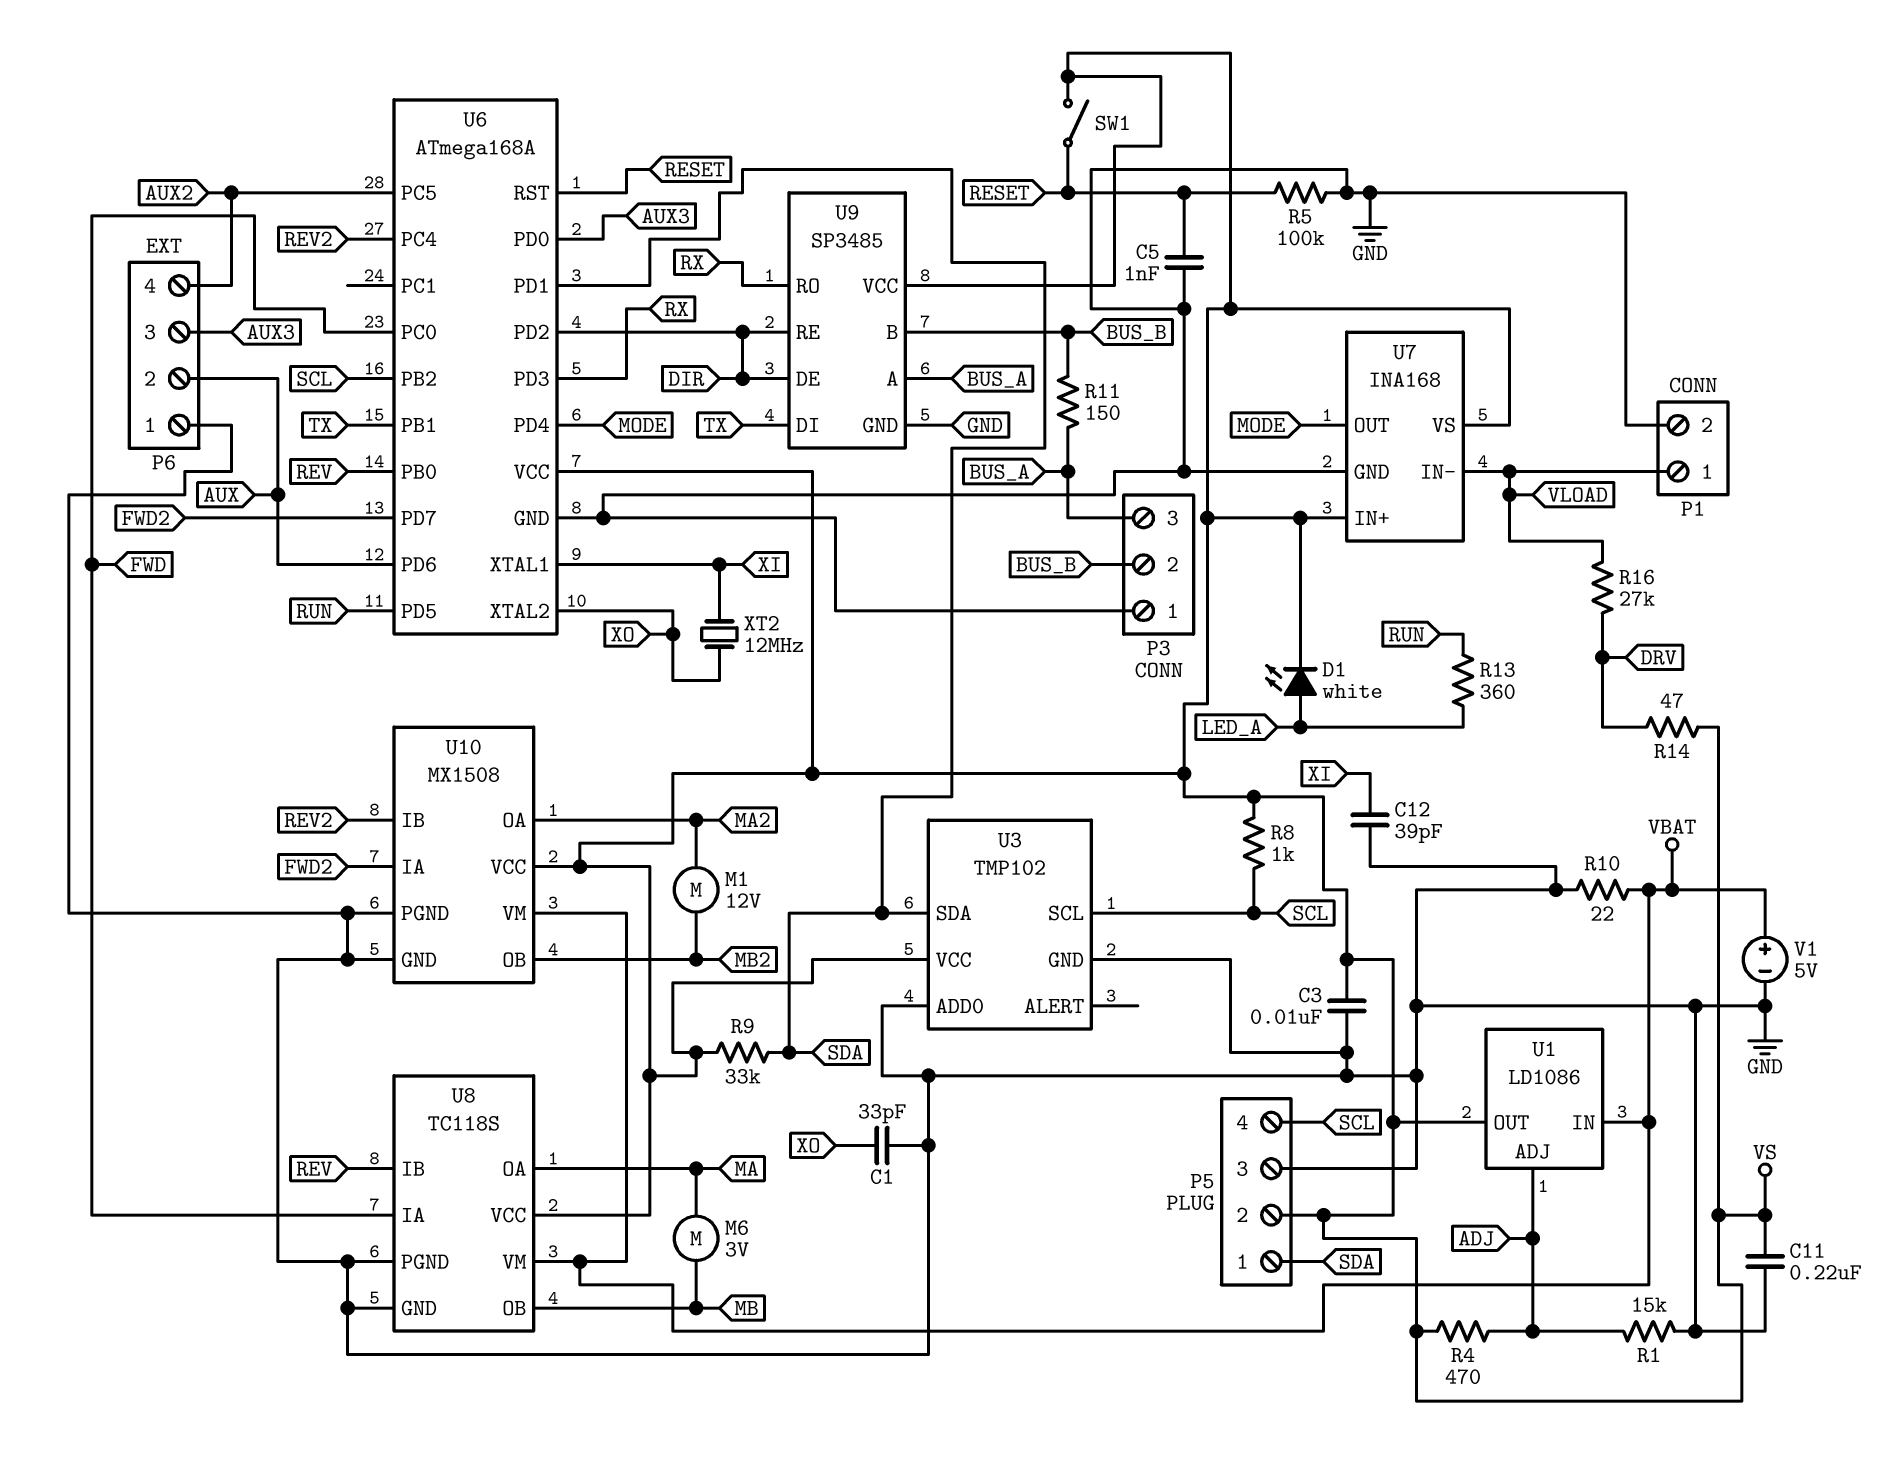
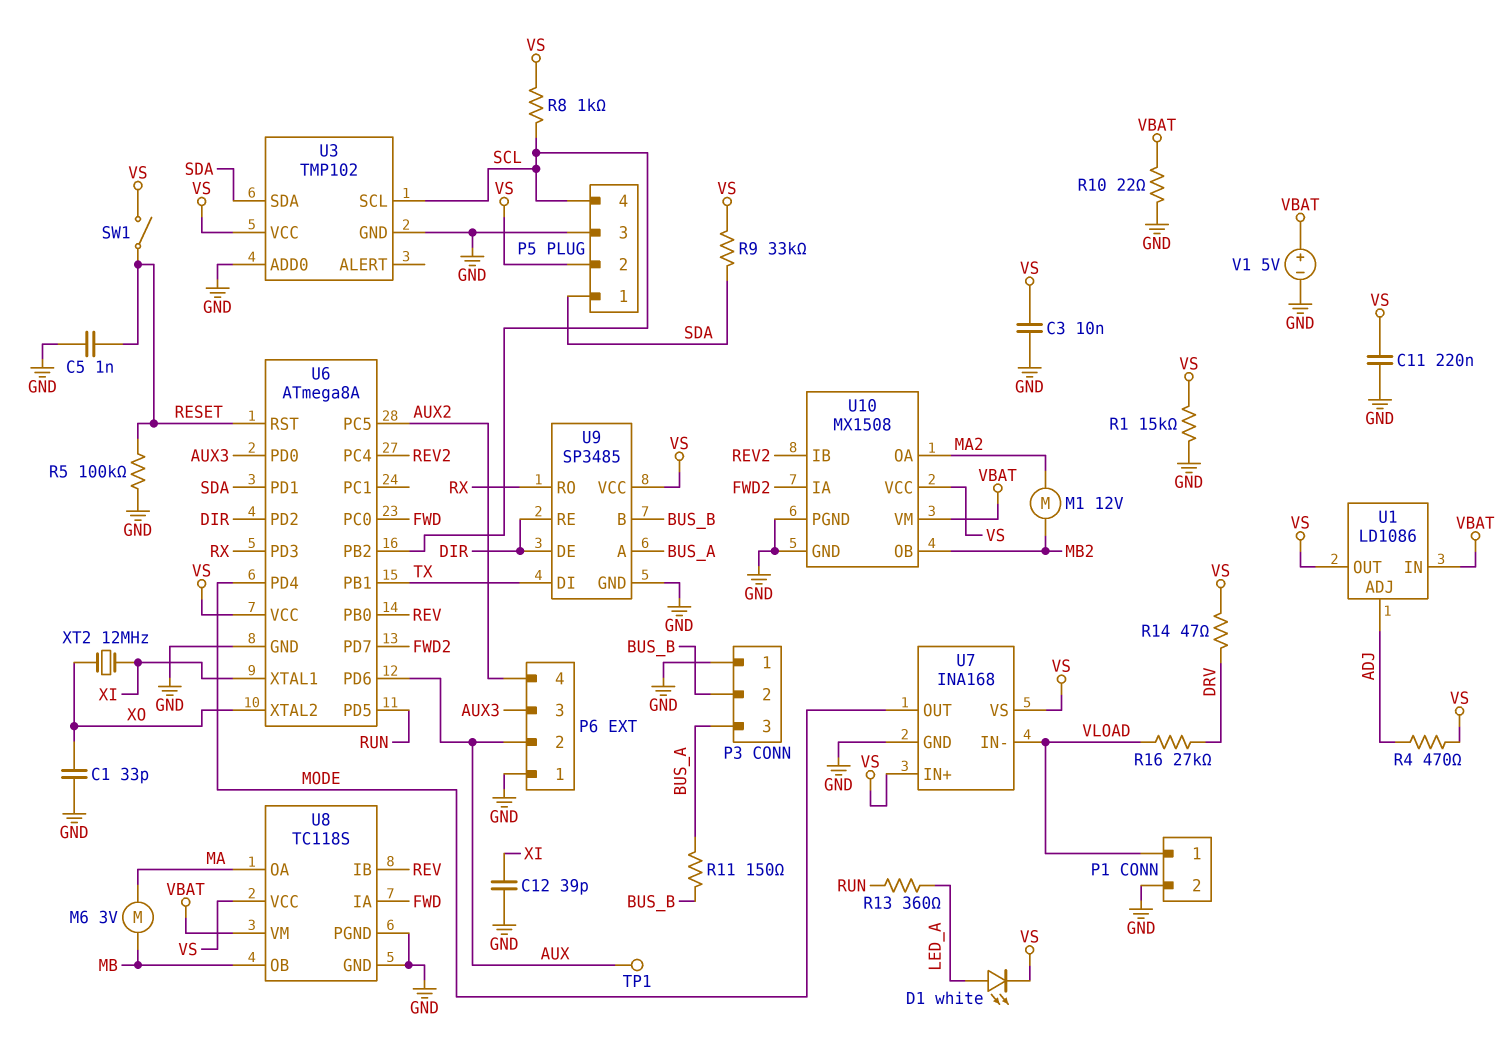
R1: 15k (ADJ, GND) -> 15k (GND, VS)
TP1: none -> test point (AUX)
U6: ATmega168A -> ATmega8A

